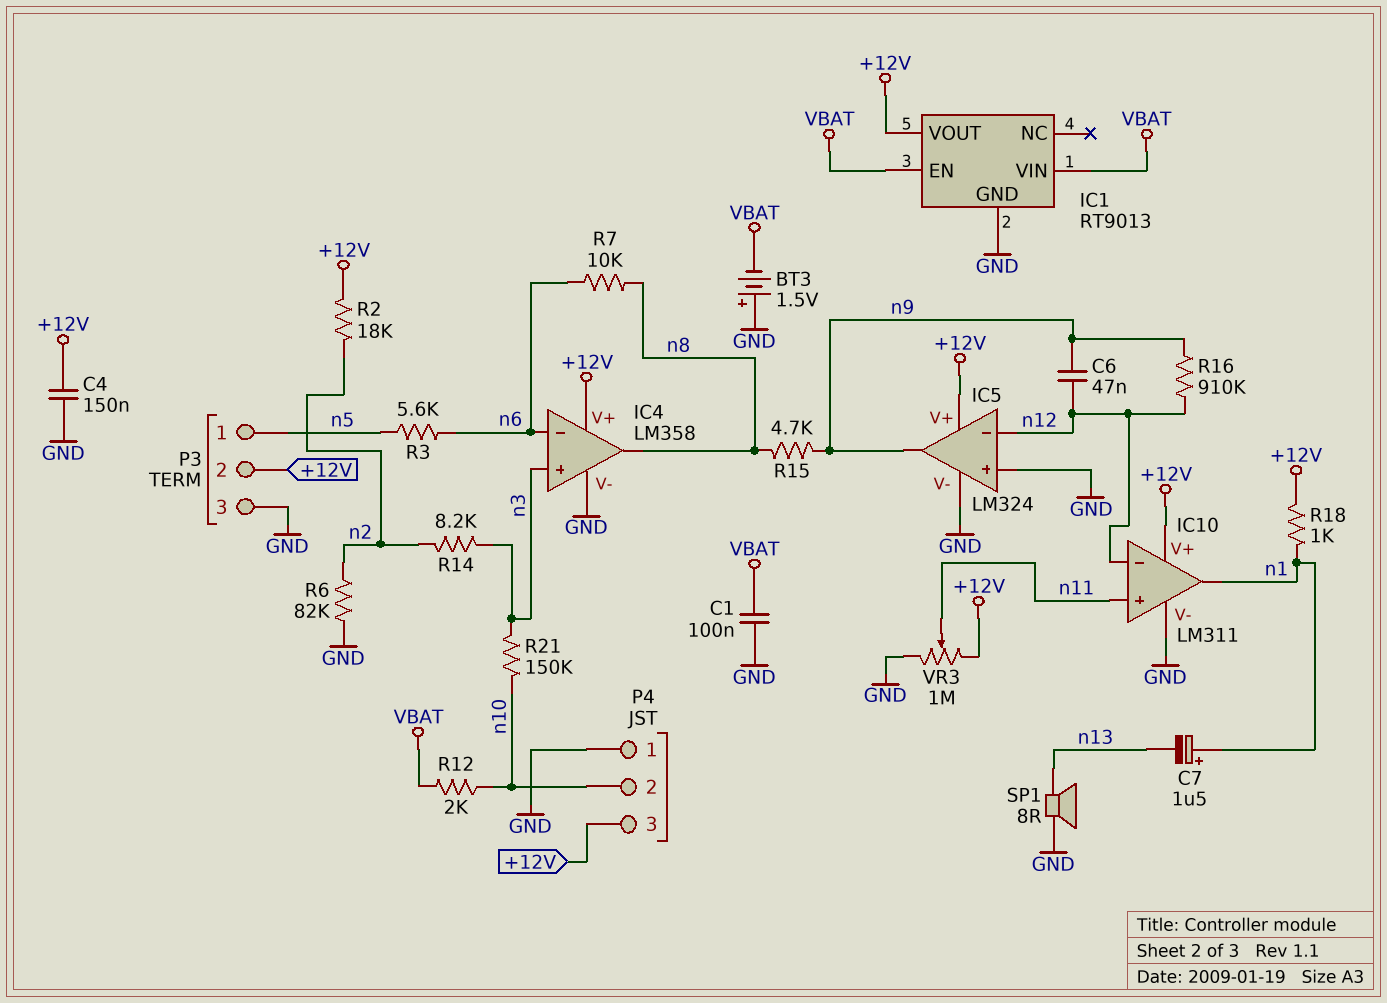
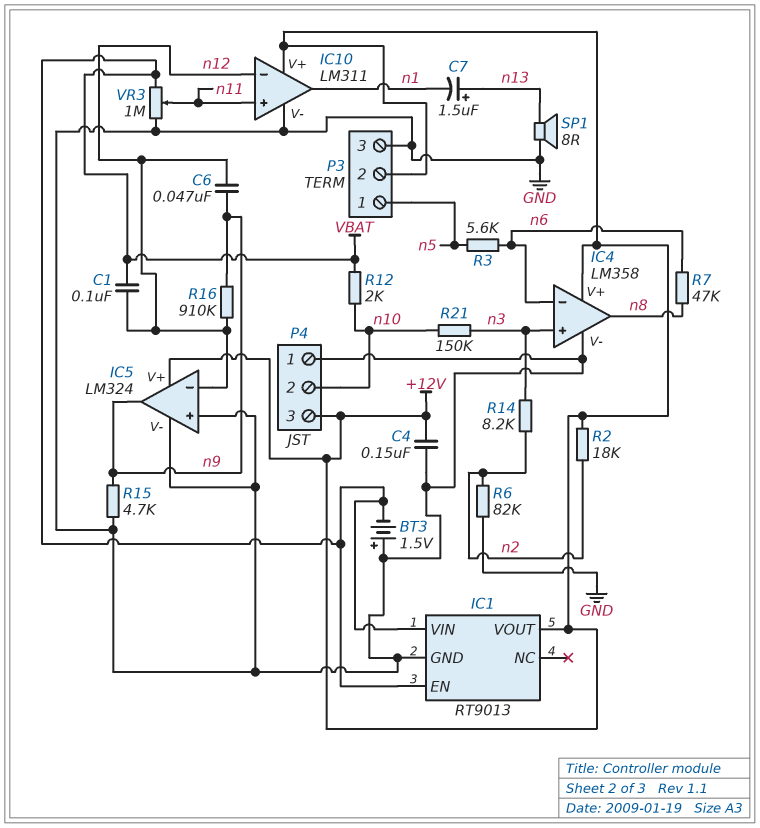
C1: 100nF (GND, VBAT) -> 100nF (VBAT, n12)
C7: 1.5uF (plus n1, minus n13) -> 1.5uF (plus n13, minus n1)
R7: 10k (n6, n8) -> 47k (n6, n8)
R15: 4.7k (n8, n9) -> 4.7k (GND, n9)
R18: 1k (+12V, n1) -> none
VR3: 1M (+12V, GND, wiper n11) -> 1M (GND, VBAT, wiper n11)

